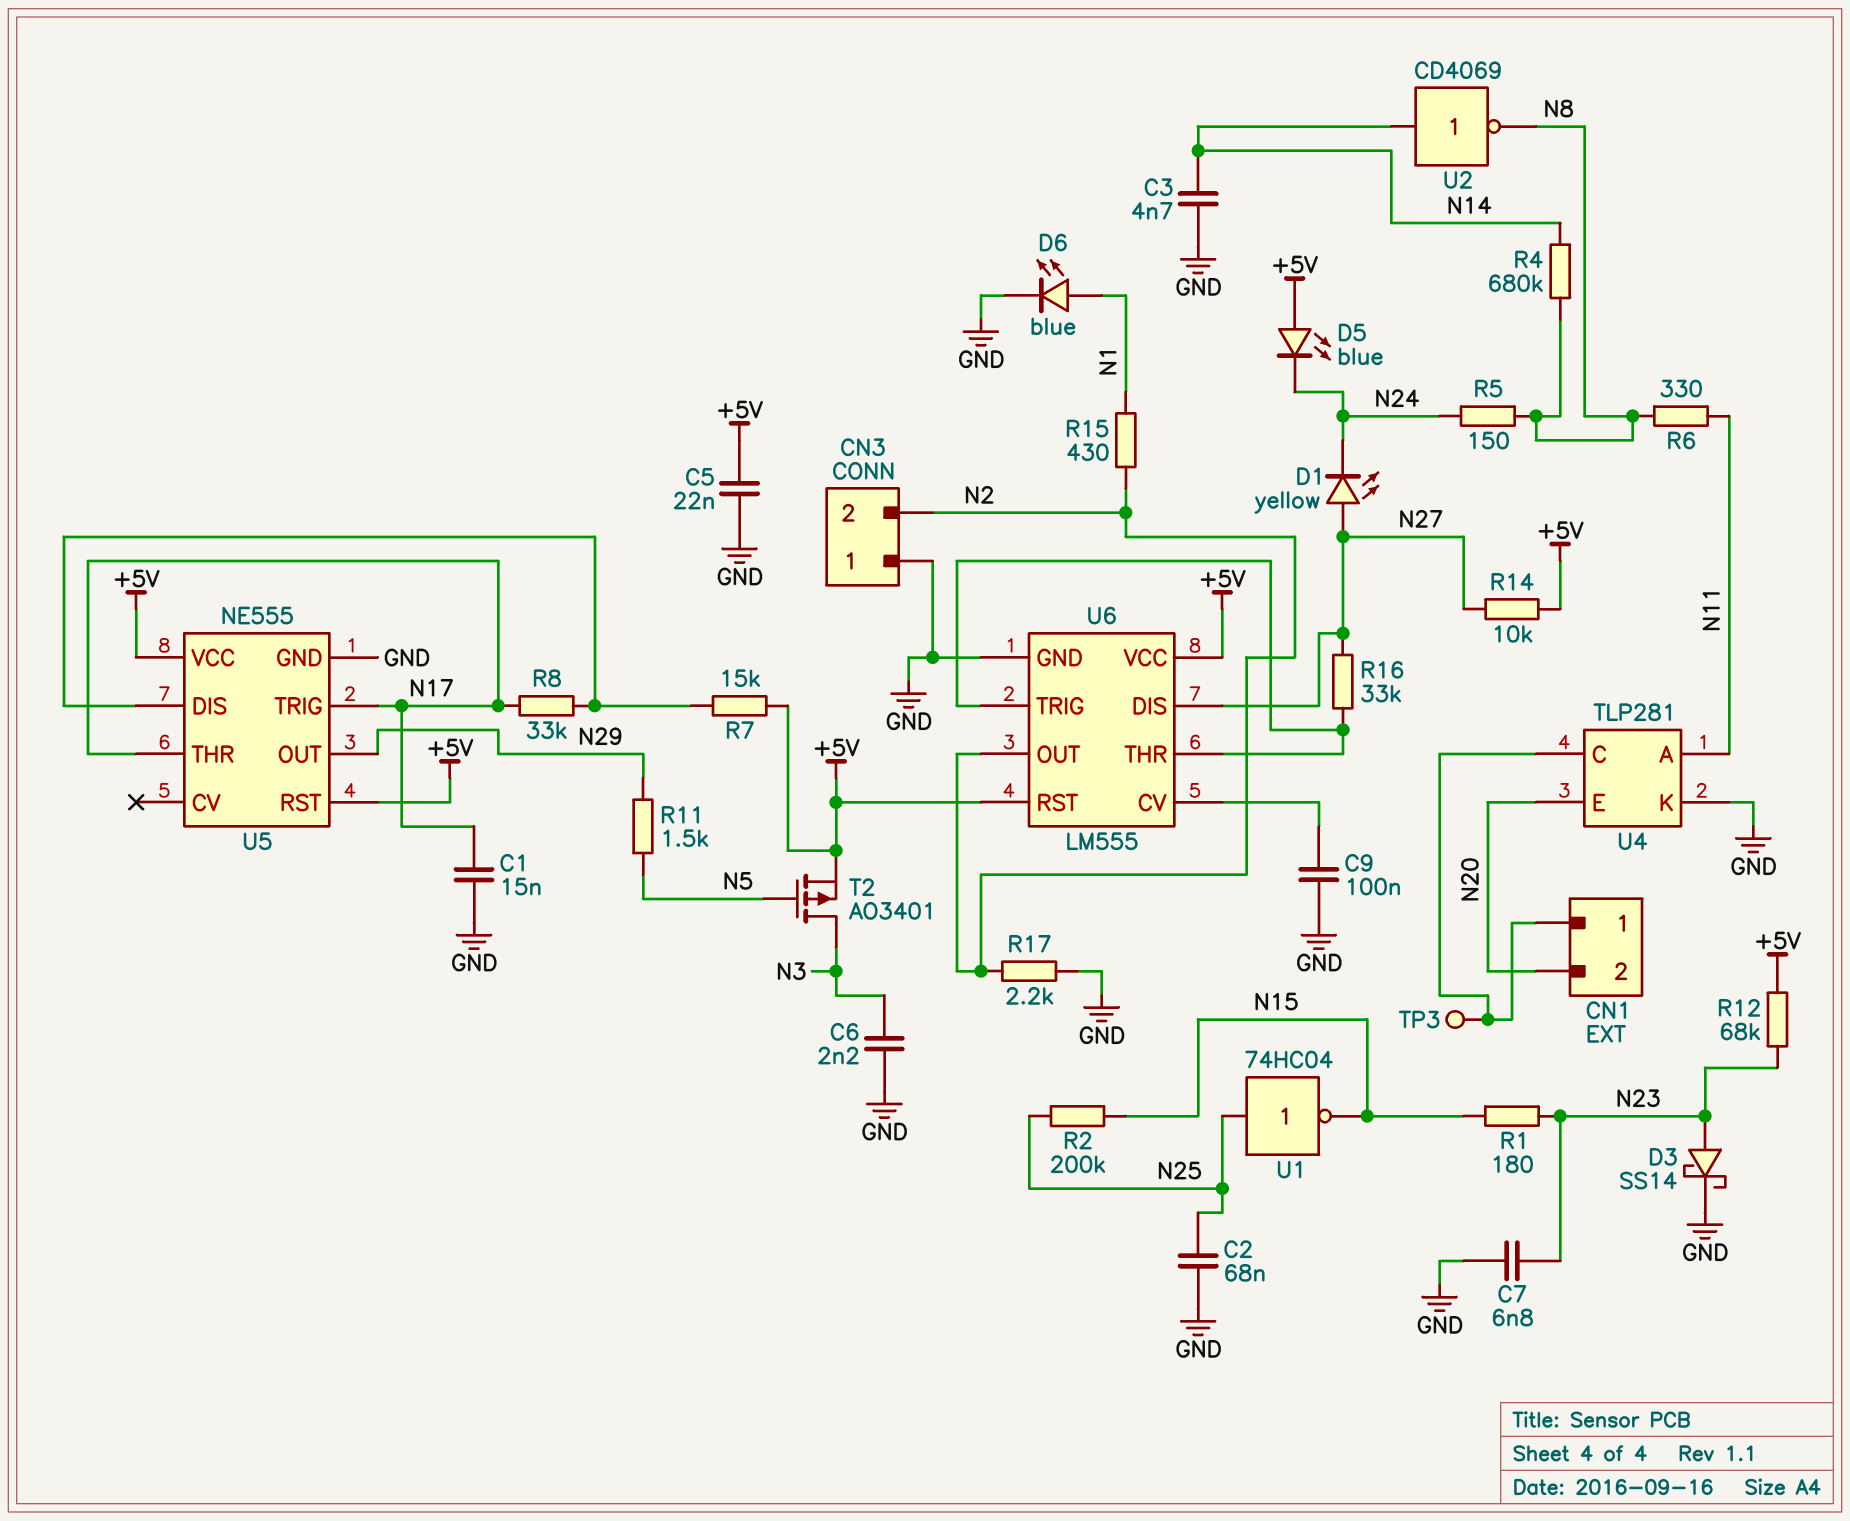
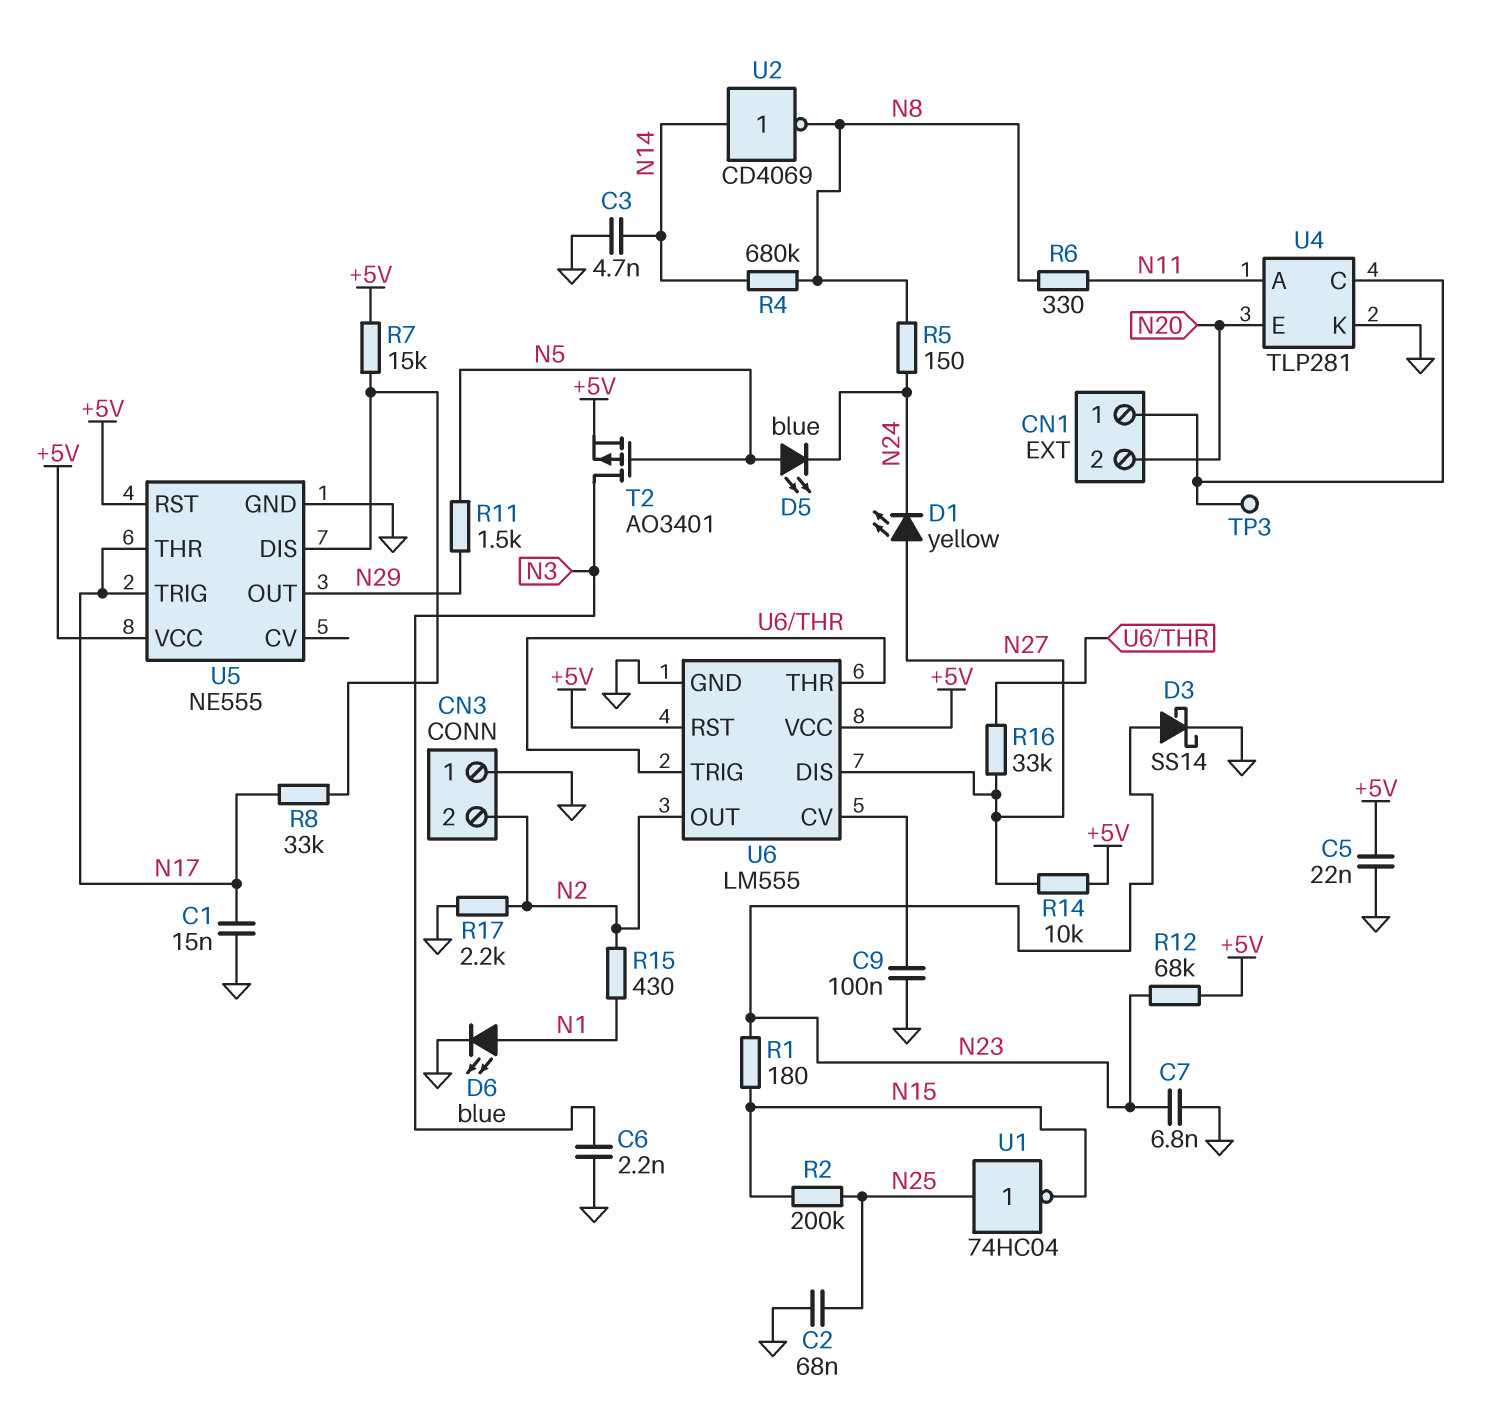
D5: LED blue (A +5V, K N24) -> LED blue (A N5, K N24)

